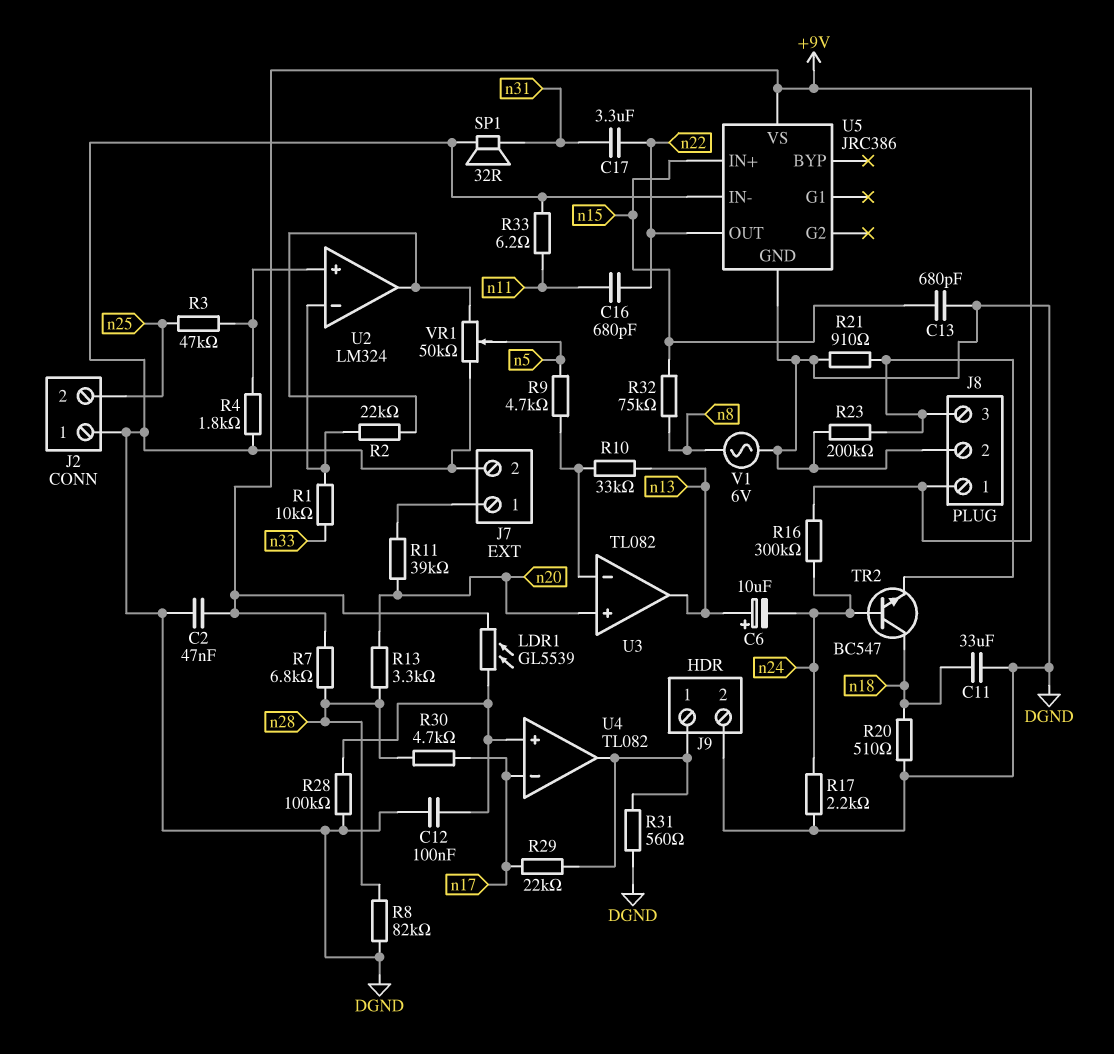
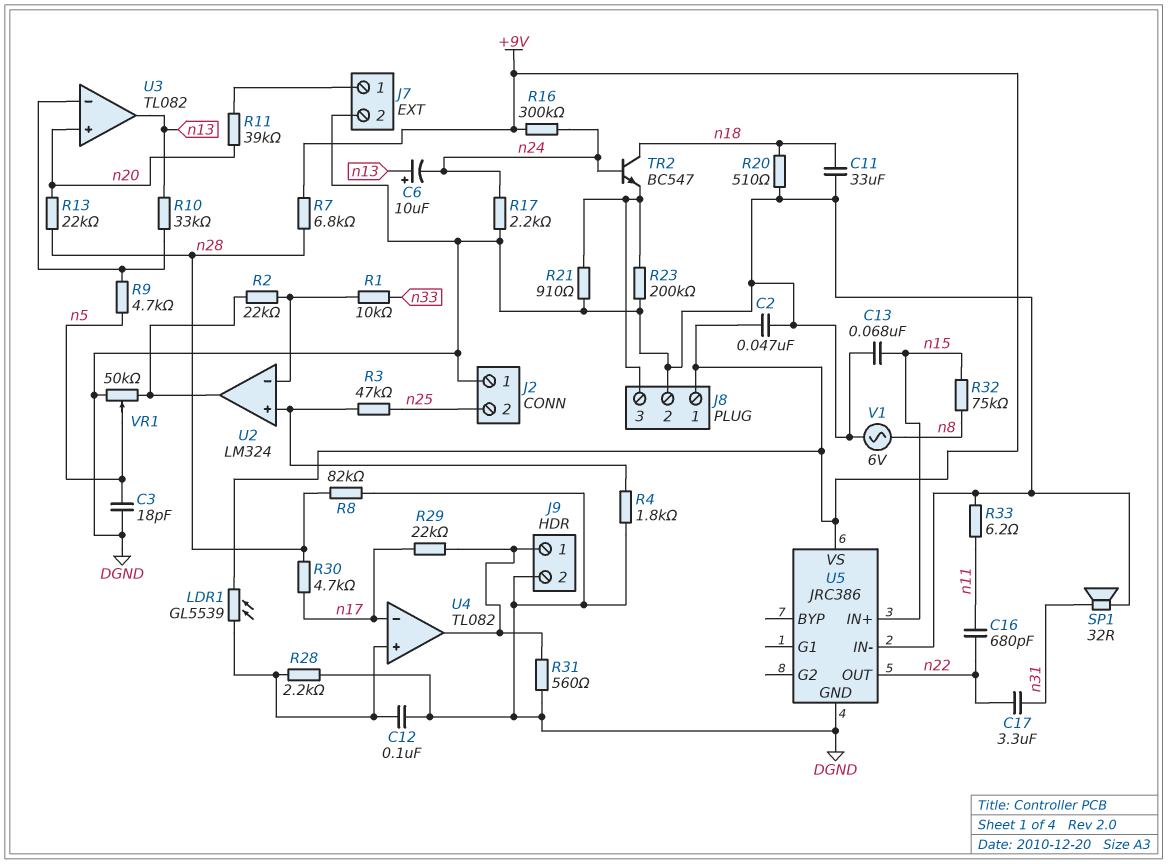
C3: none -> 18pF (DGND, n5)
C13: 680pF (DGND, n15) -> 68nF (DGND, n15)
R13: 3.3k (n20, n28) -> 22k (n20, n28)
R28: 100k (DGND, U4/in+) -> 2.2k (DGND, U4/in+)

